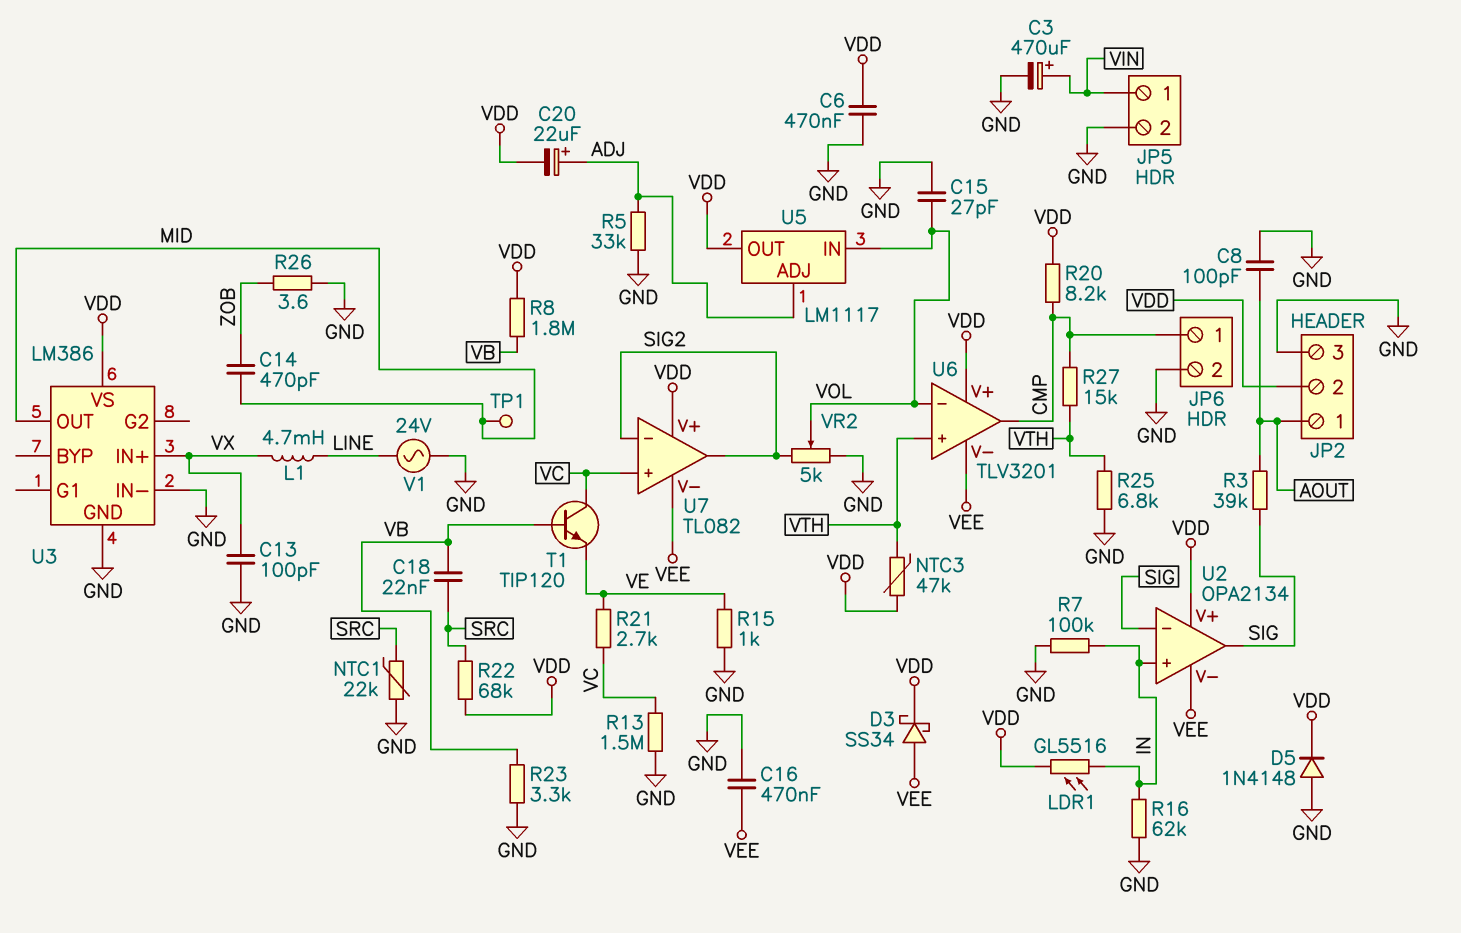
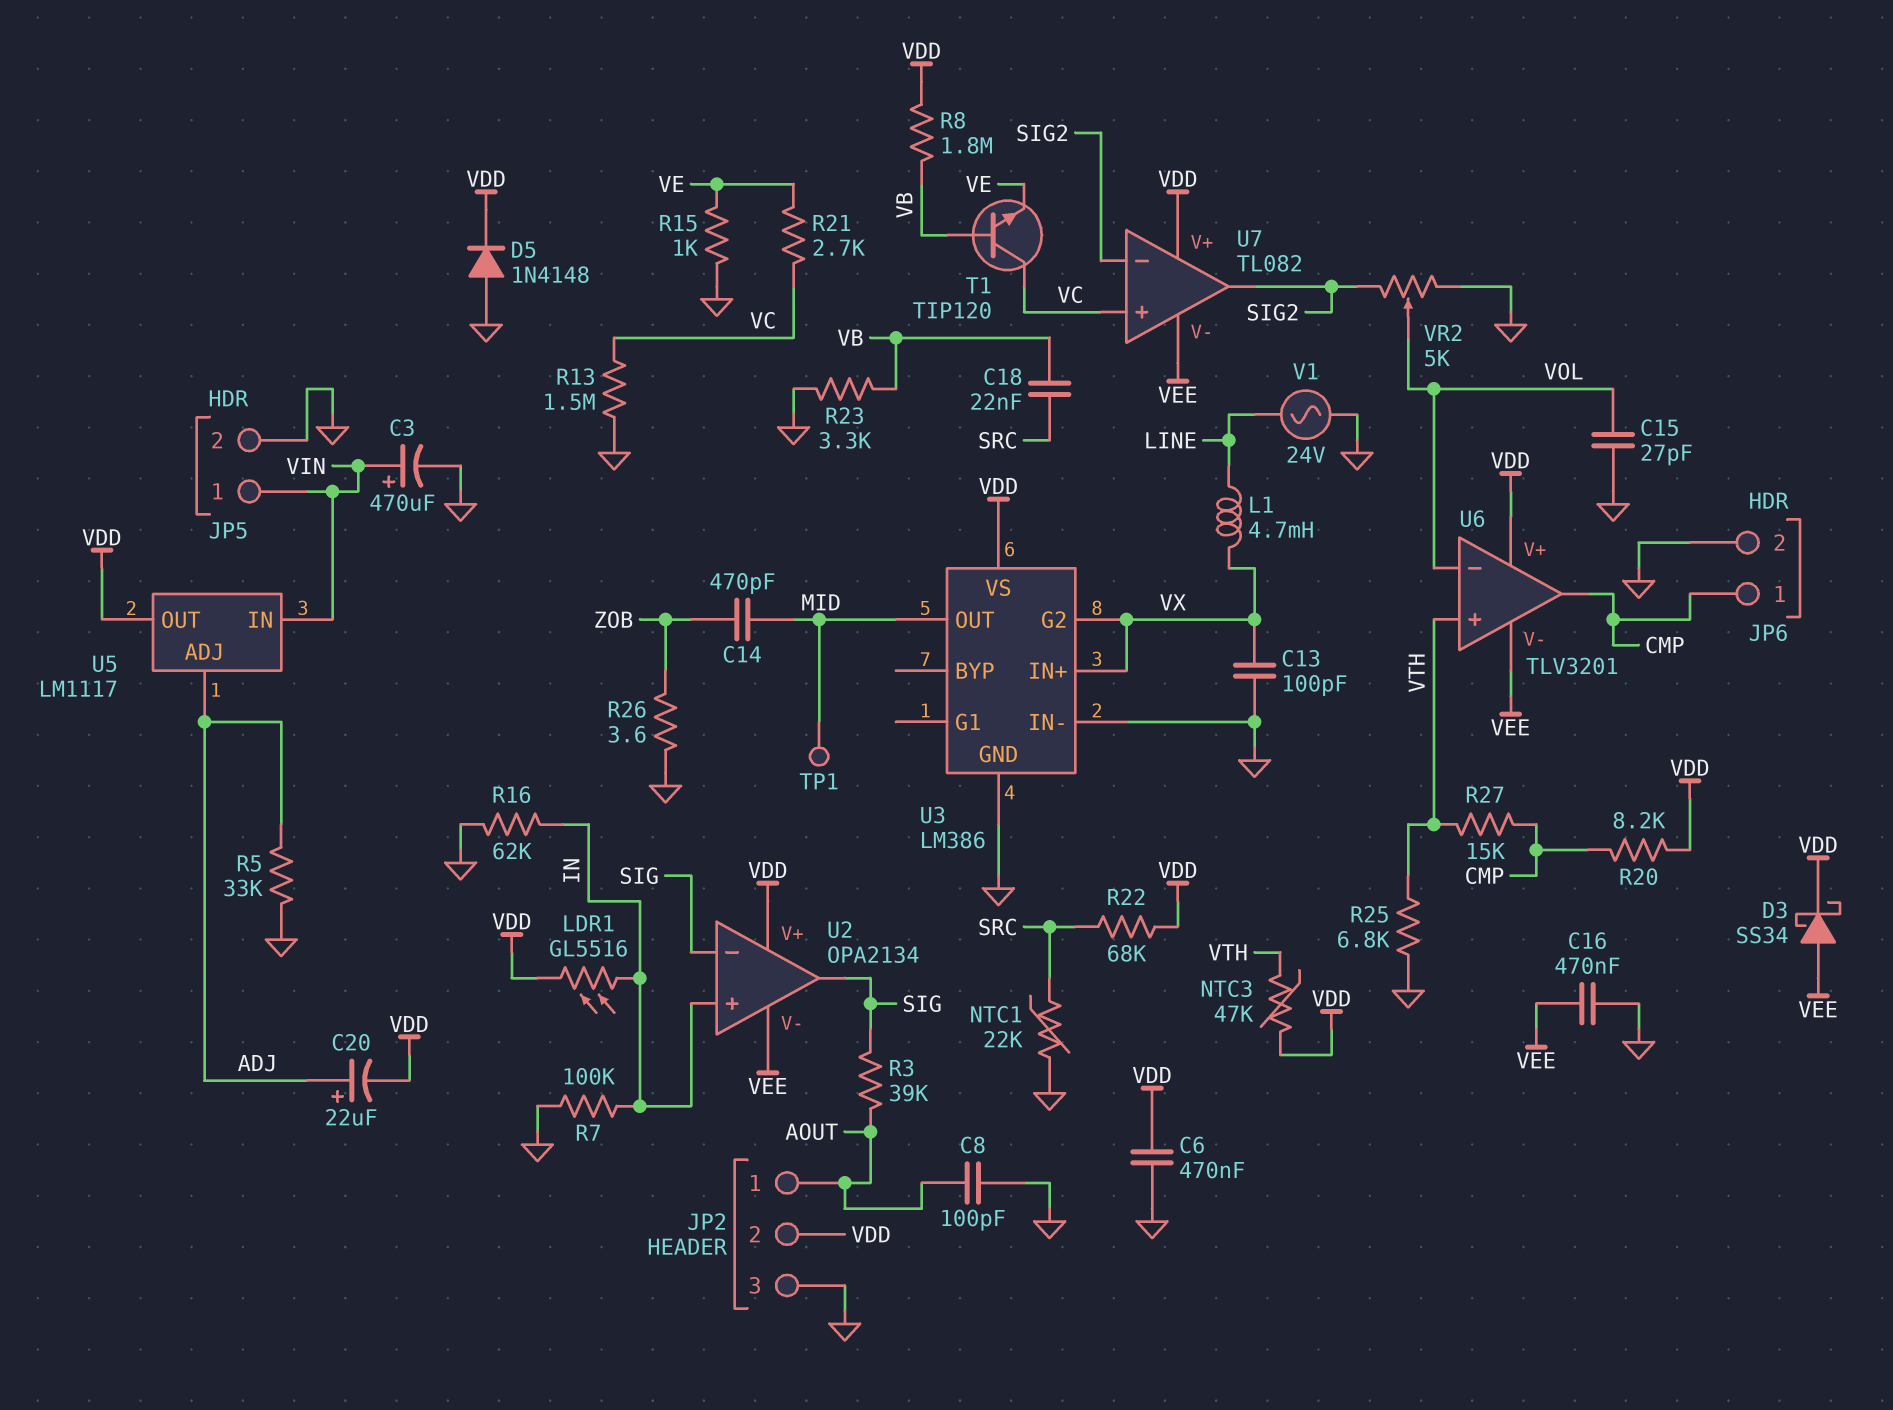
U3 pin G2: none -> VX
U5 pin IN: VOL -> VIN

